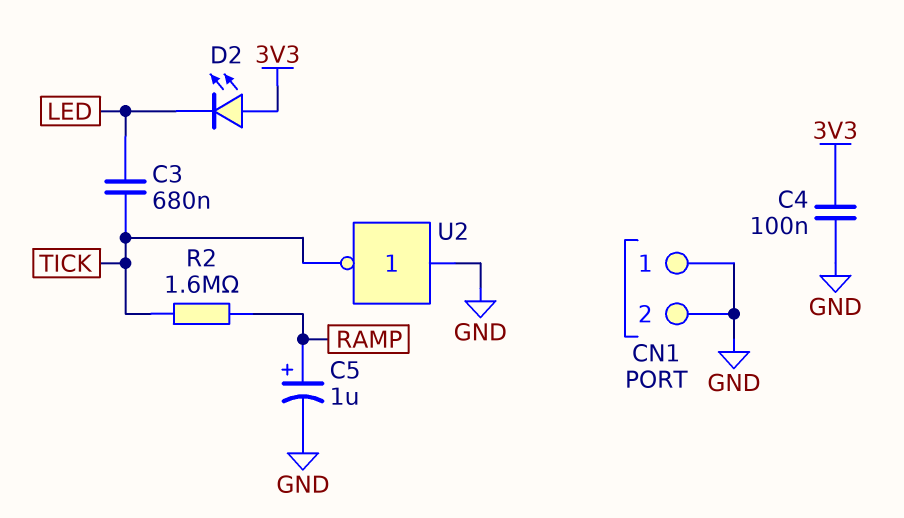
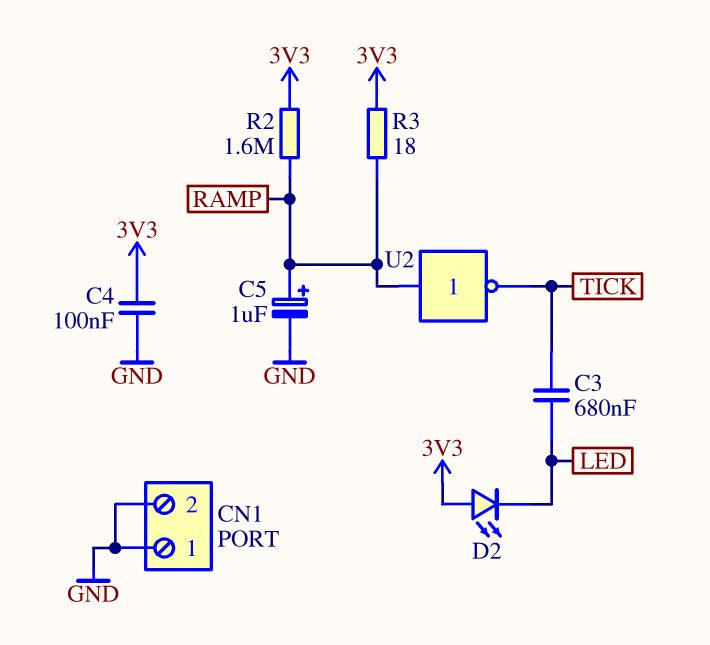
R2: 1.6M (RAMP, TICK) -> 1.6M (3V3, RAMP)
R3: none -> 18 (3V3, RAMP)
U2: NOT (in GND, out TICK) -> NOT (in RAMP, out TICK)

